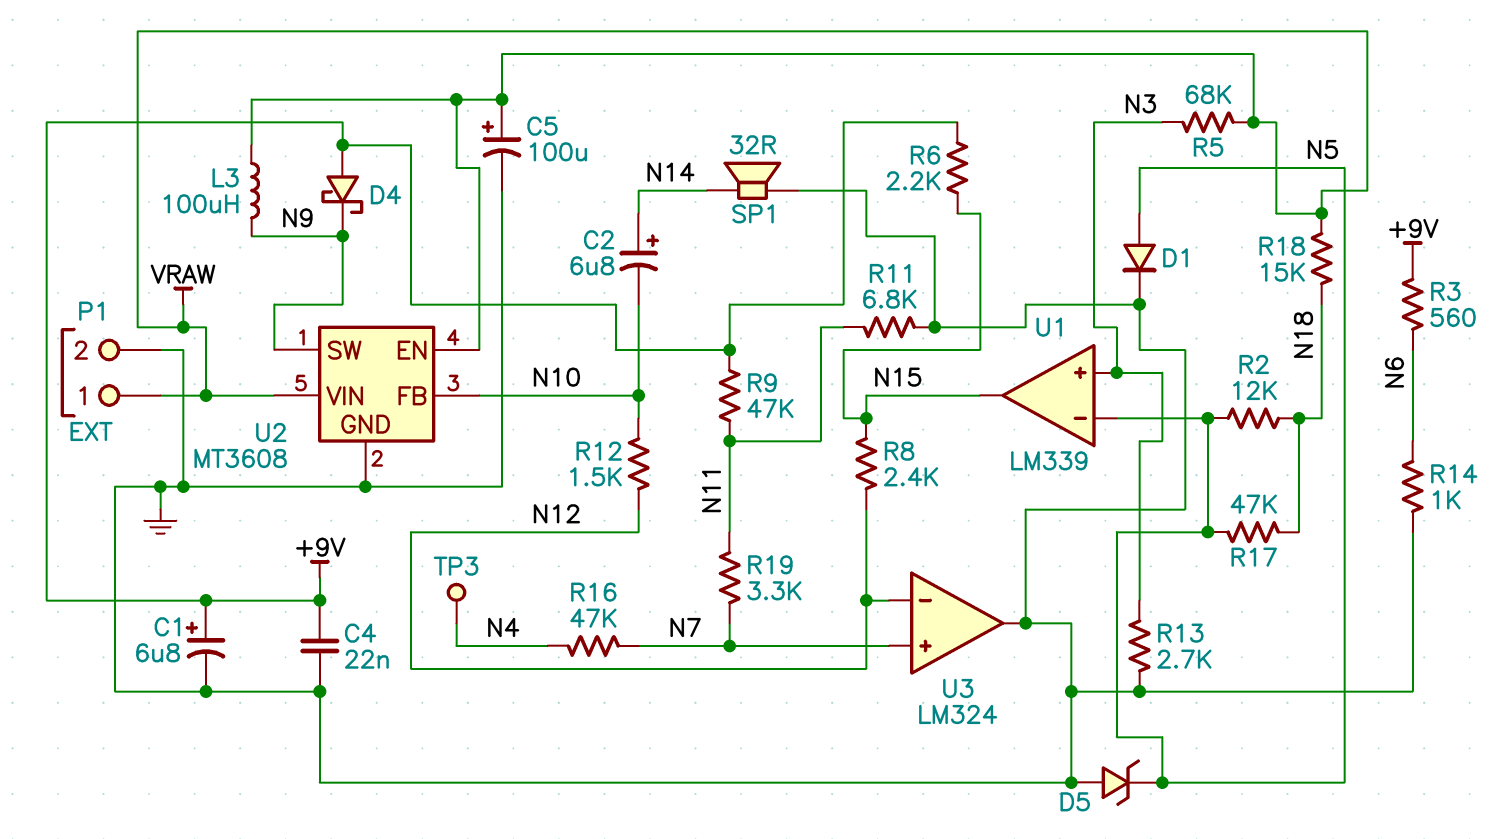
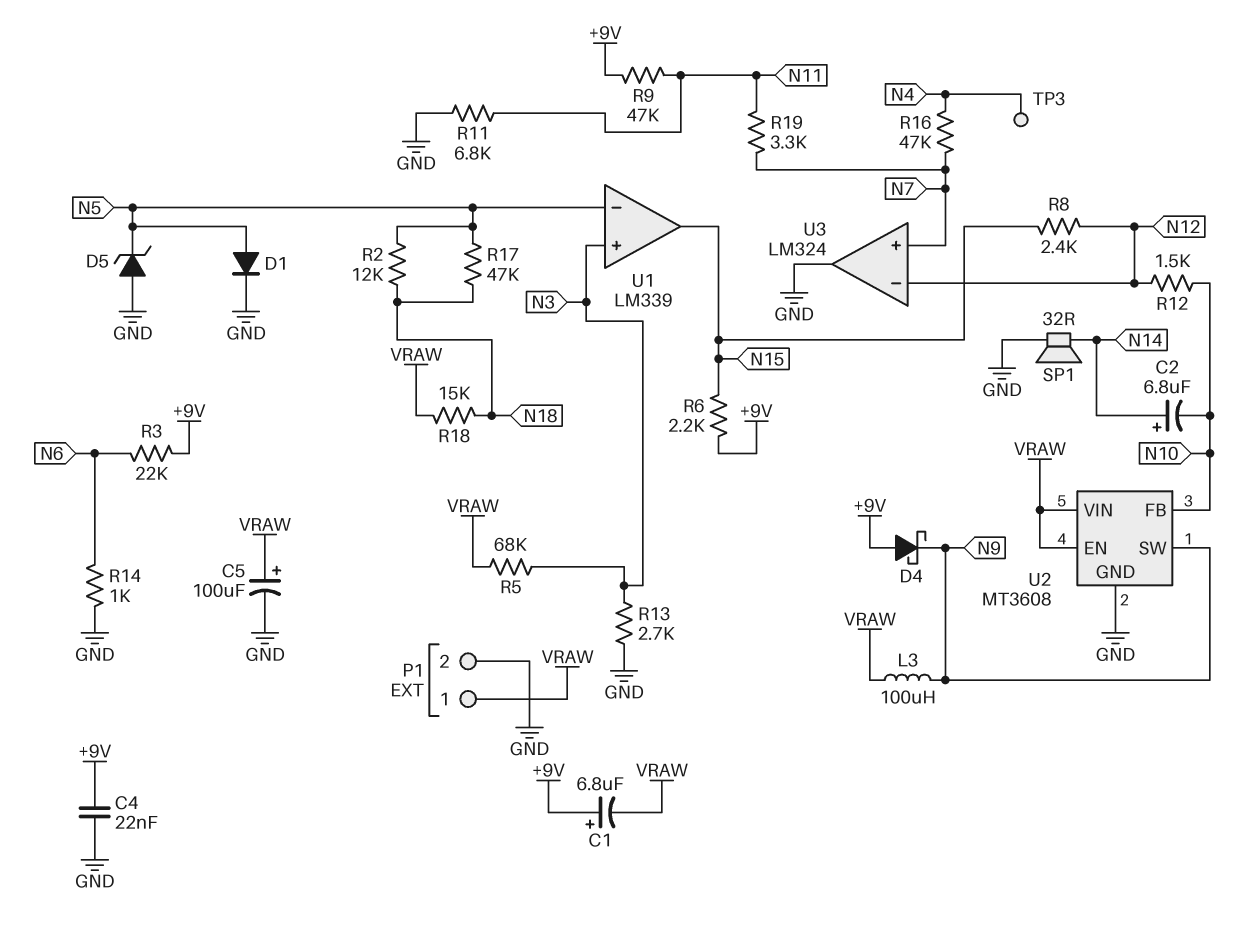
C1: 6.8uF (plus +9V, minus GND) -> 6.8uF (plus +9V, minus VRAW)
R3: 560 (+9V, N6) -> 22k (+9V, N6)

